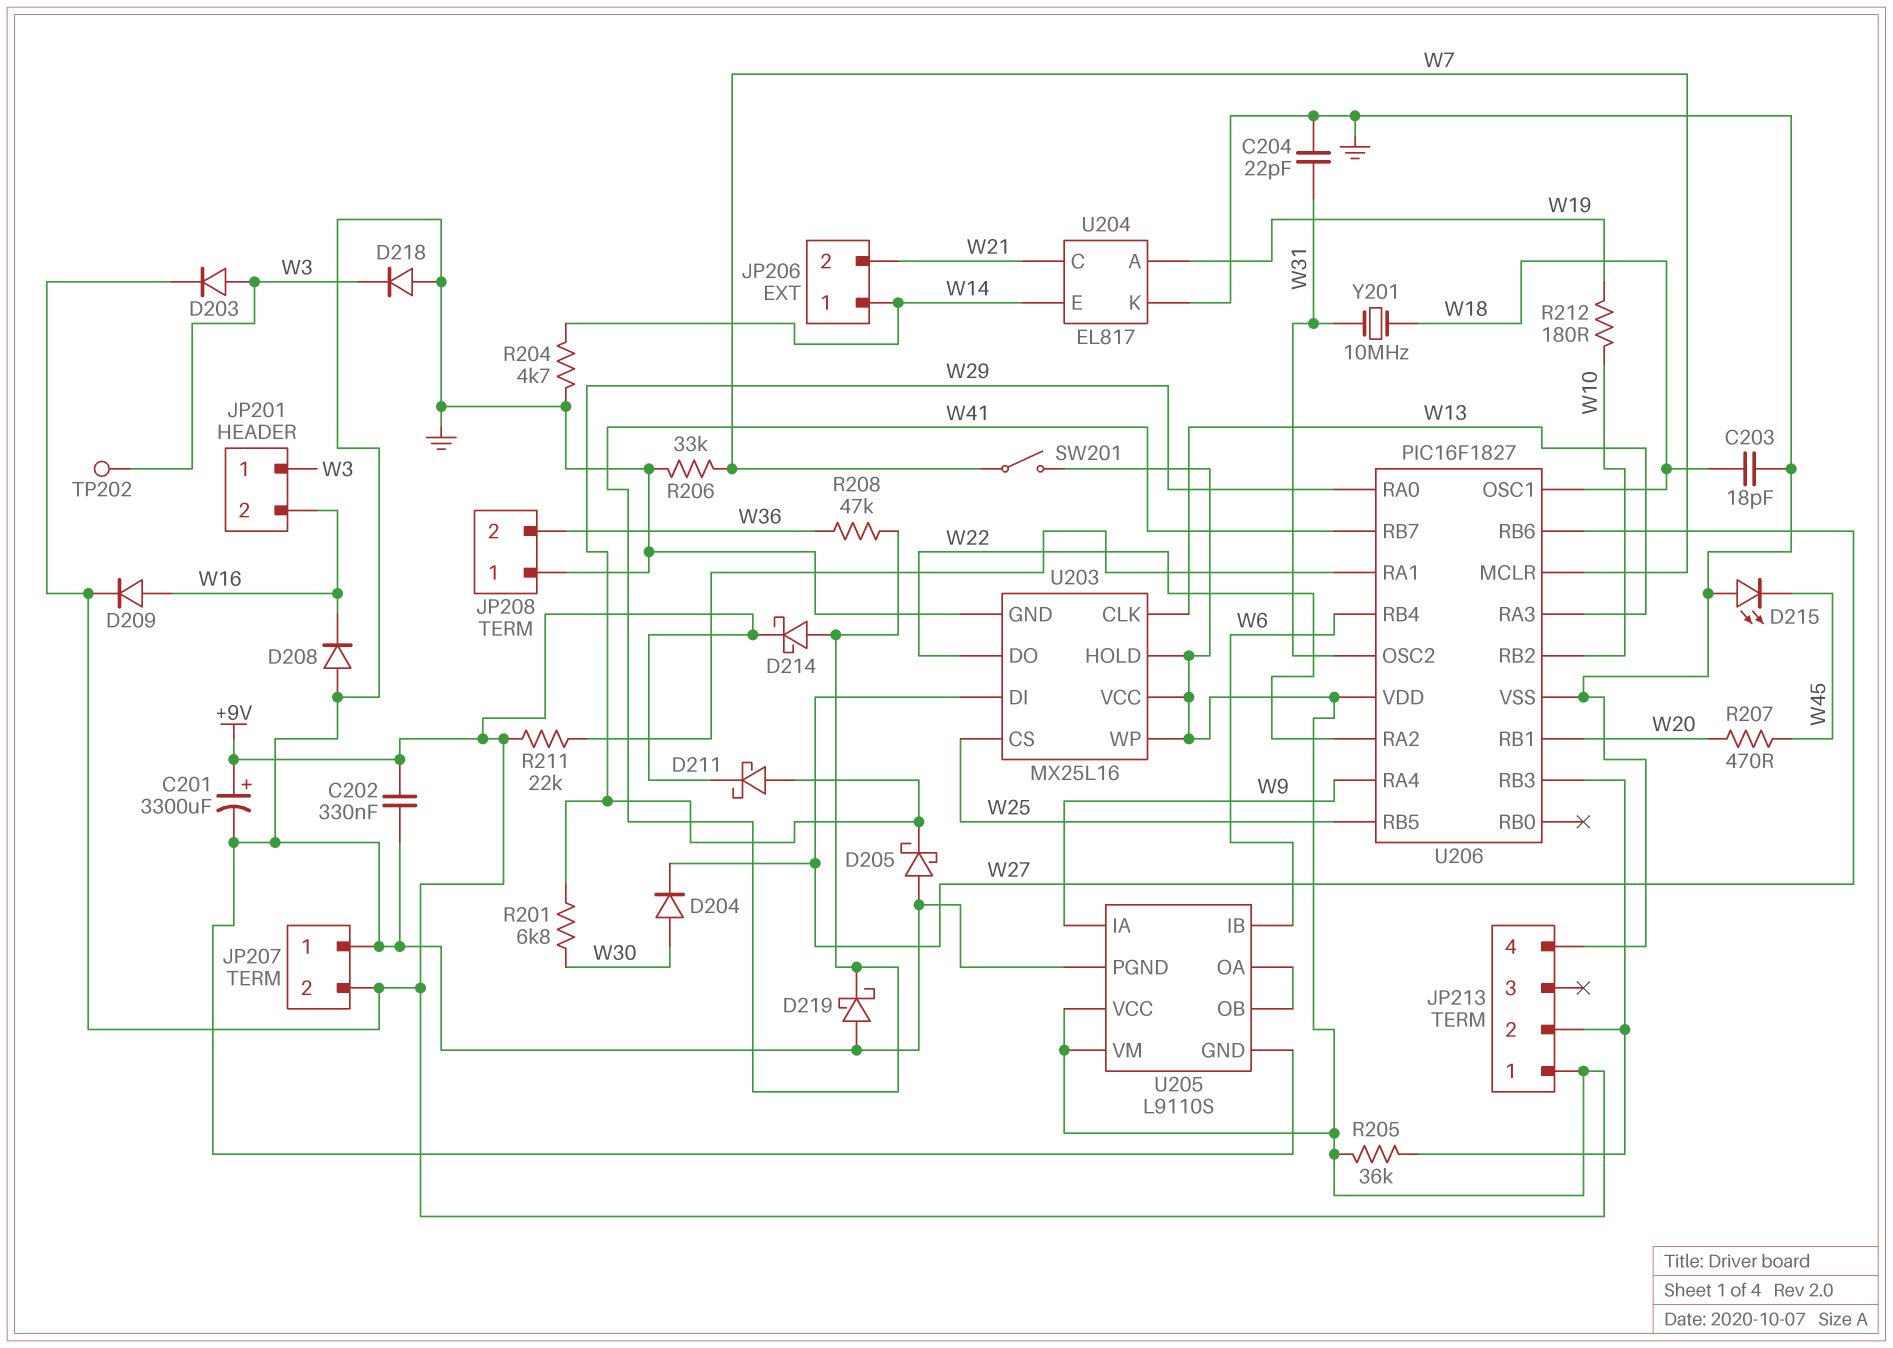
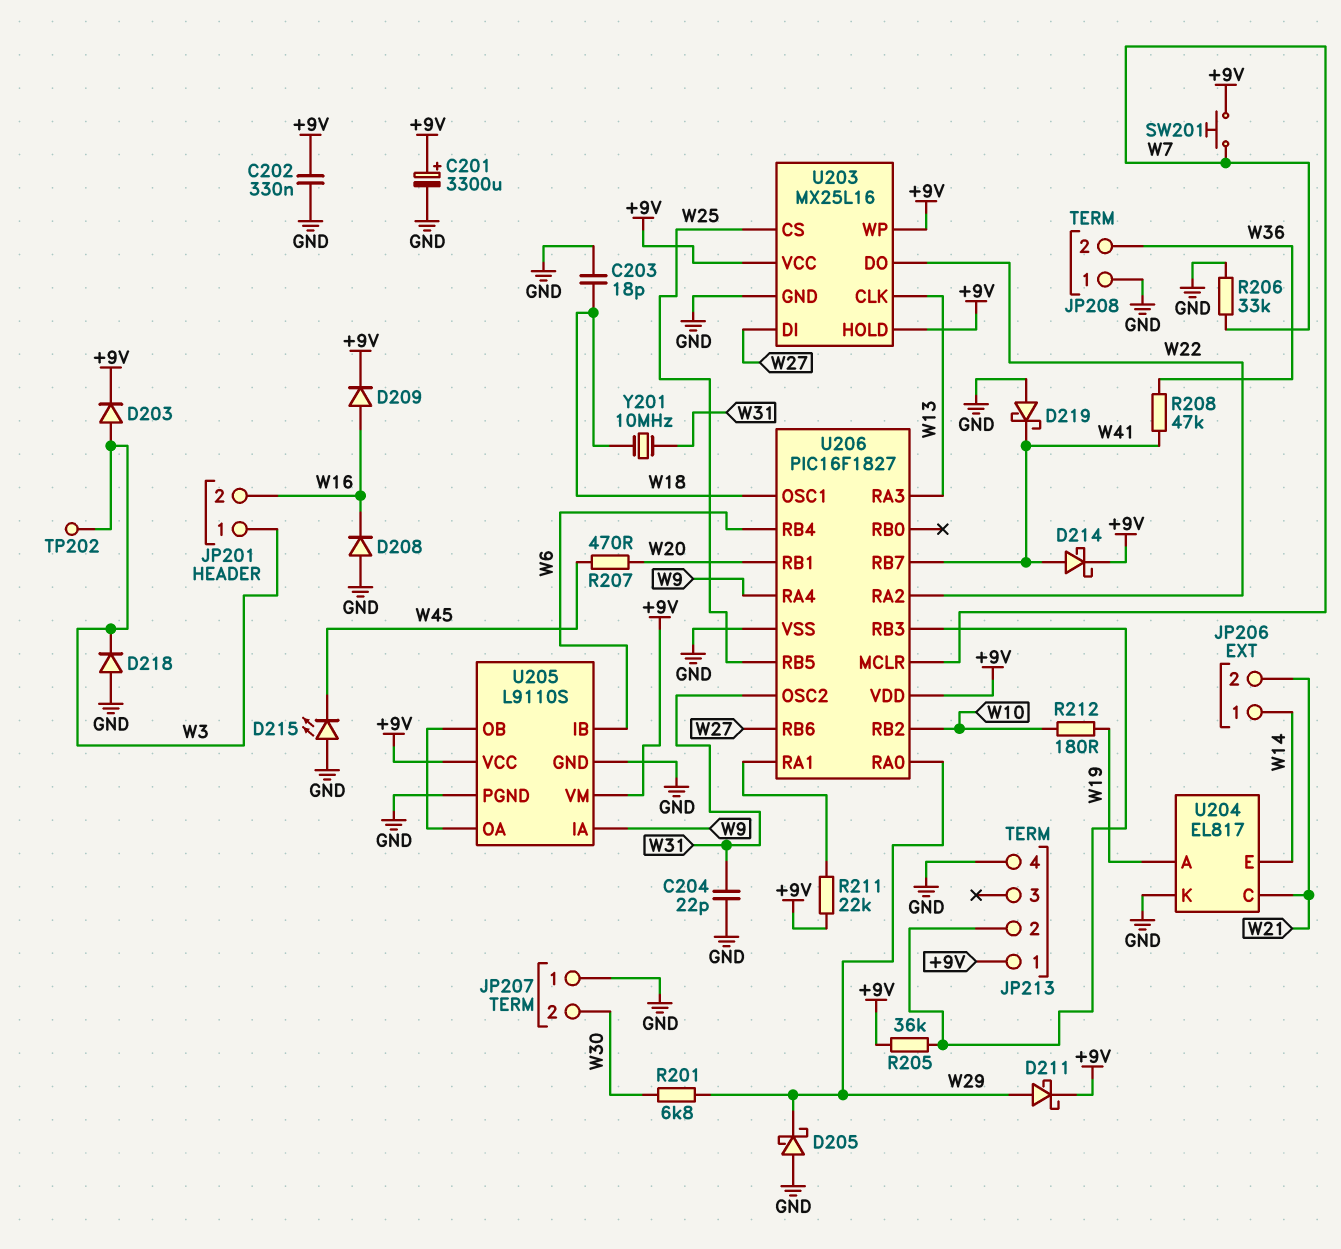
D204: diode (A W30, K W27) -> none
JP207 pin 2: +9V -> W30
R204: 4.7k (GND, W14) -> none
SW201: switch (+9V, W7) -> button (+9V, W7)

